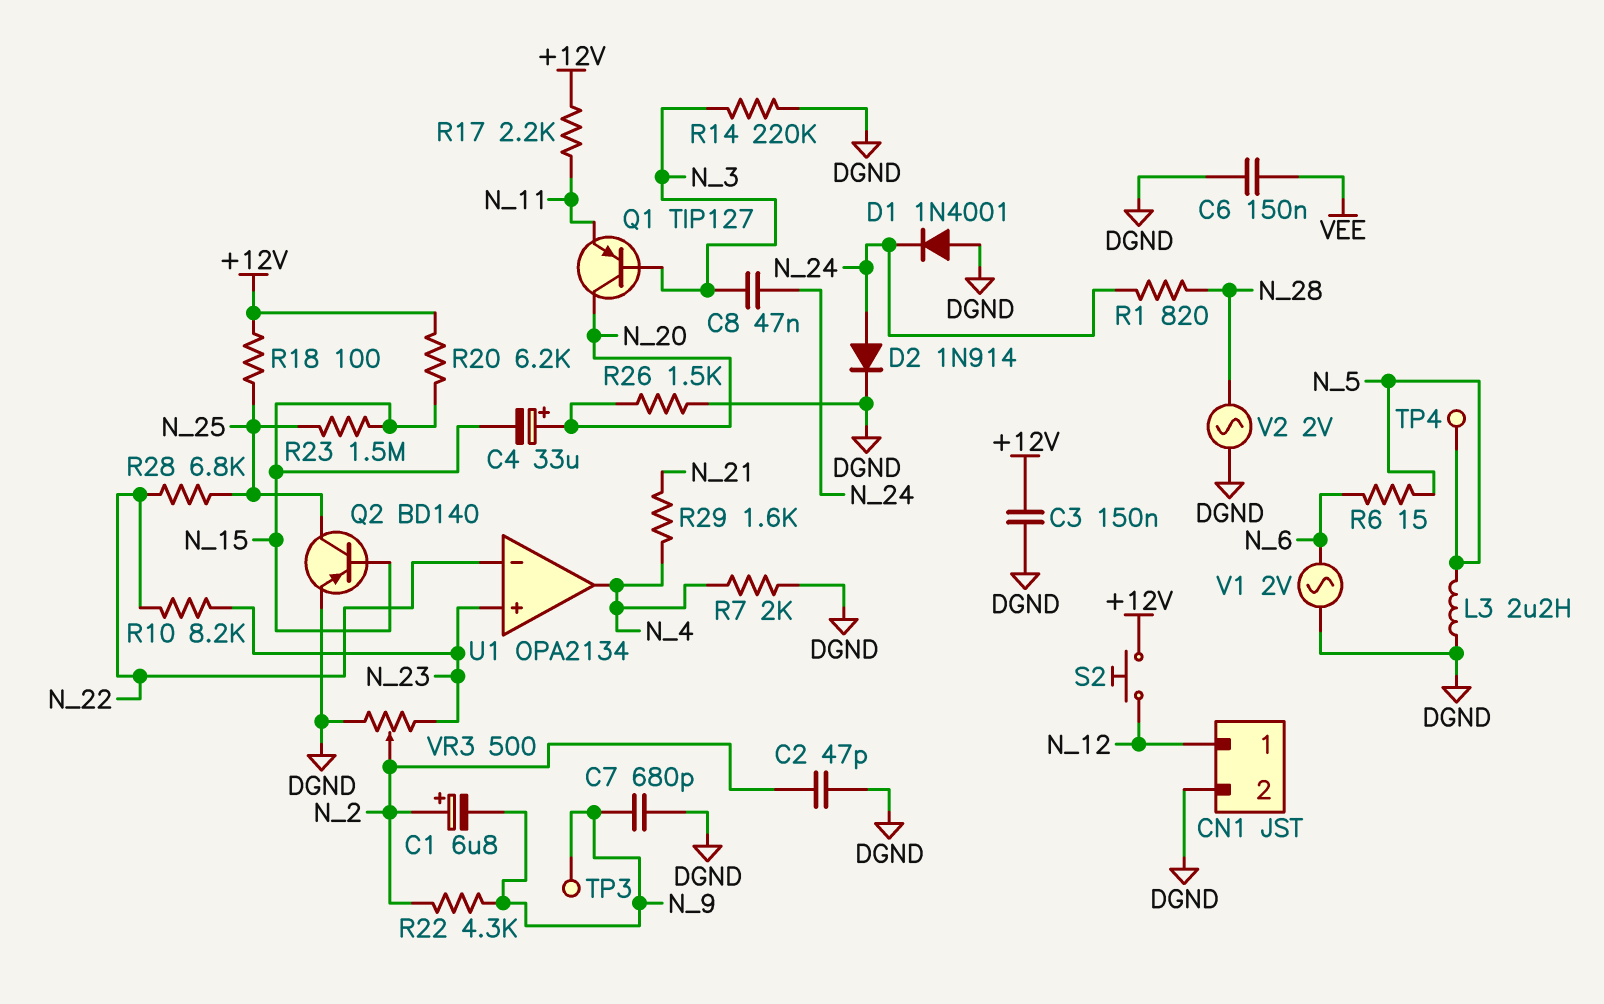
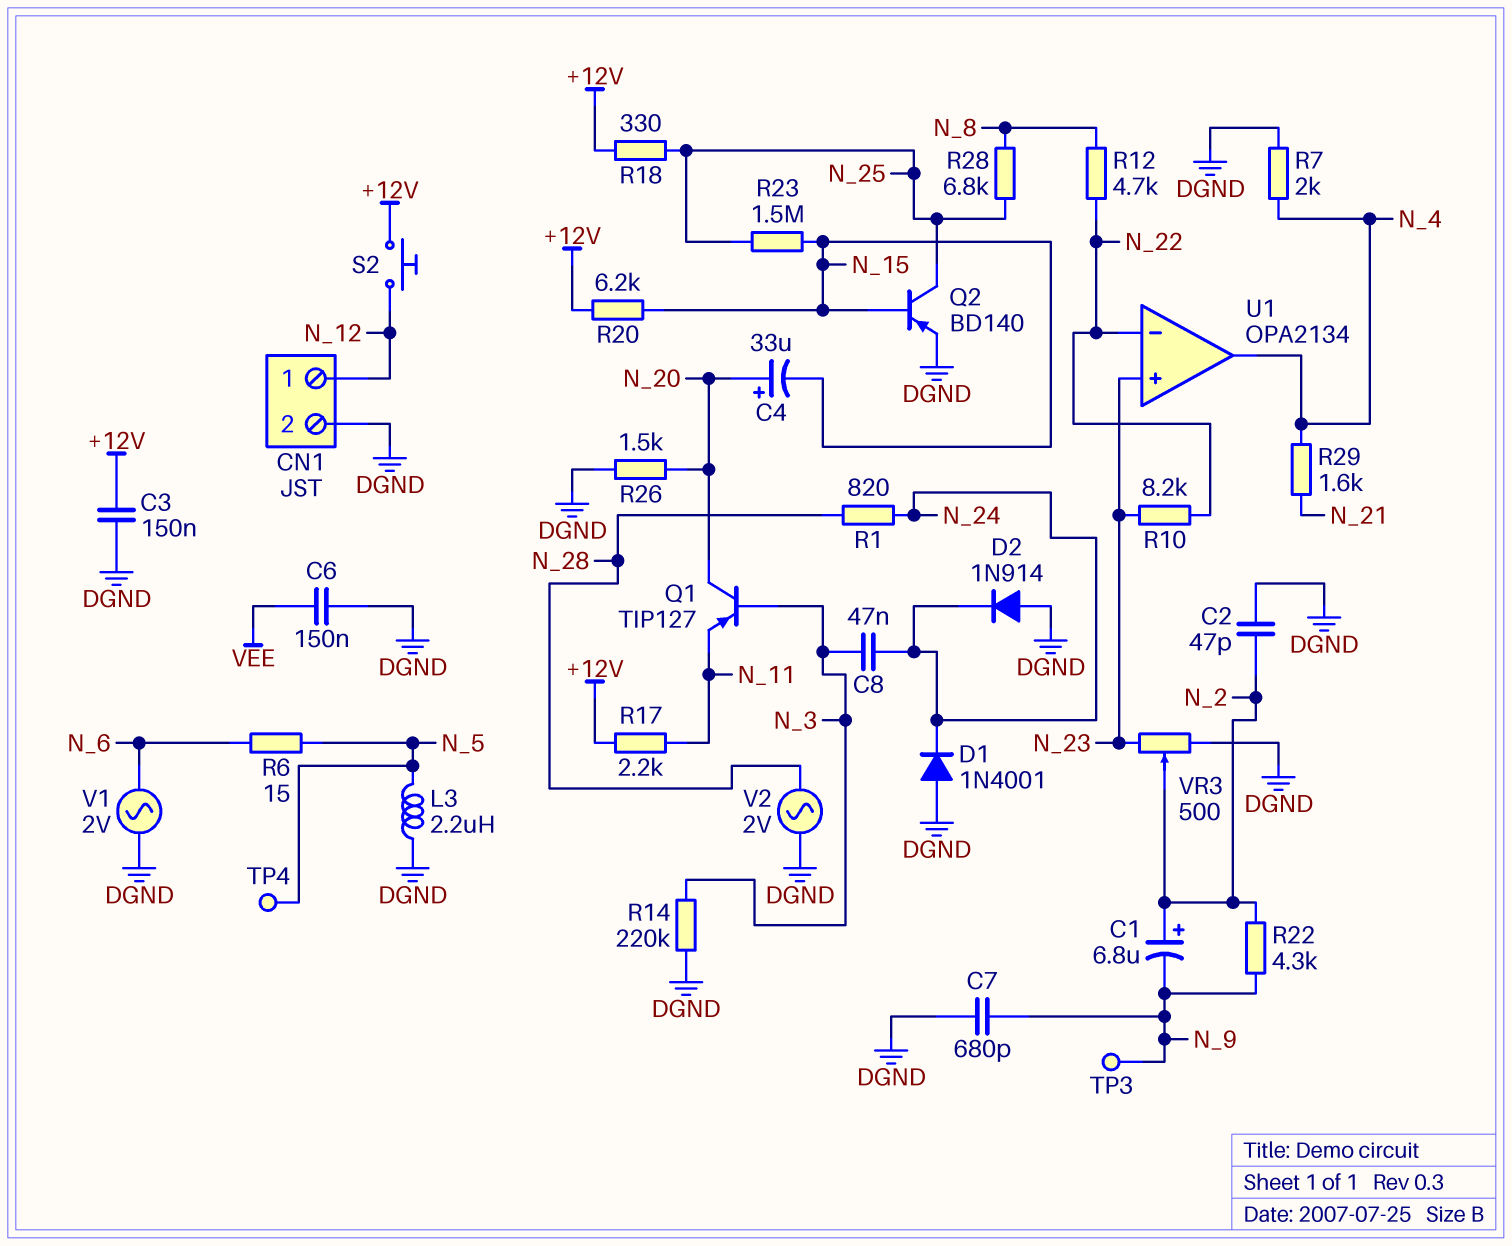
D2: diode 1N914 (A N_24, K DGND) -> diode 1N914 (A DGND, K N_24)
R12: none -> 4.7k (N_8, N_22)
R18: 100 (+12V, N_25) -> 330 (+12V, N_25)
R28: 6.8k (N_22, N_25) -> 6.8k (N_8, N_25)

